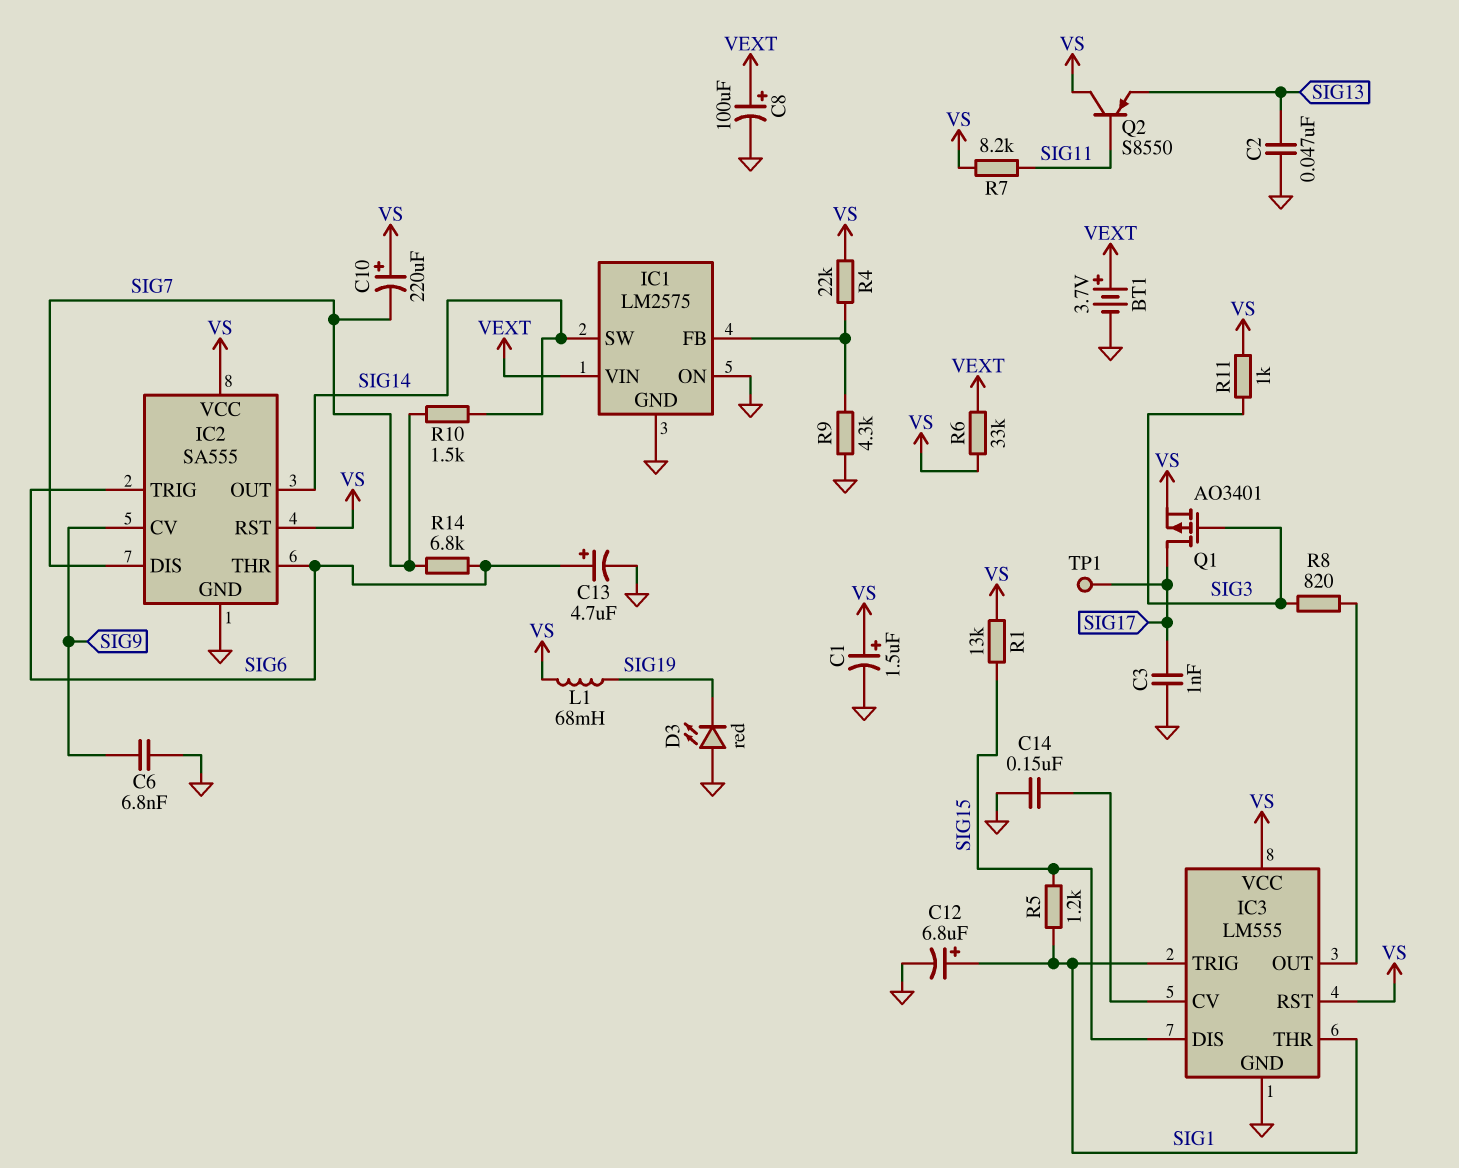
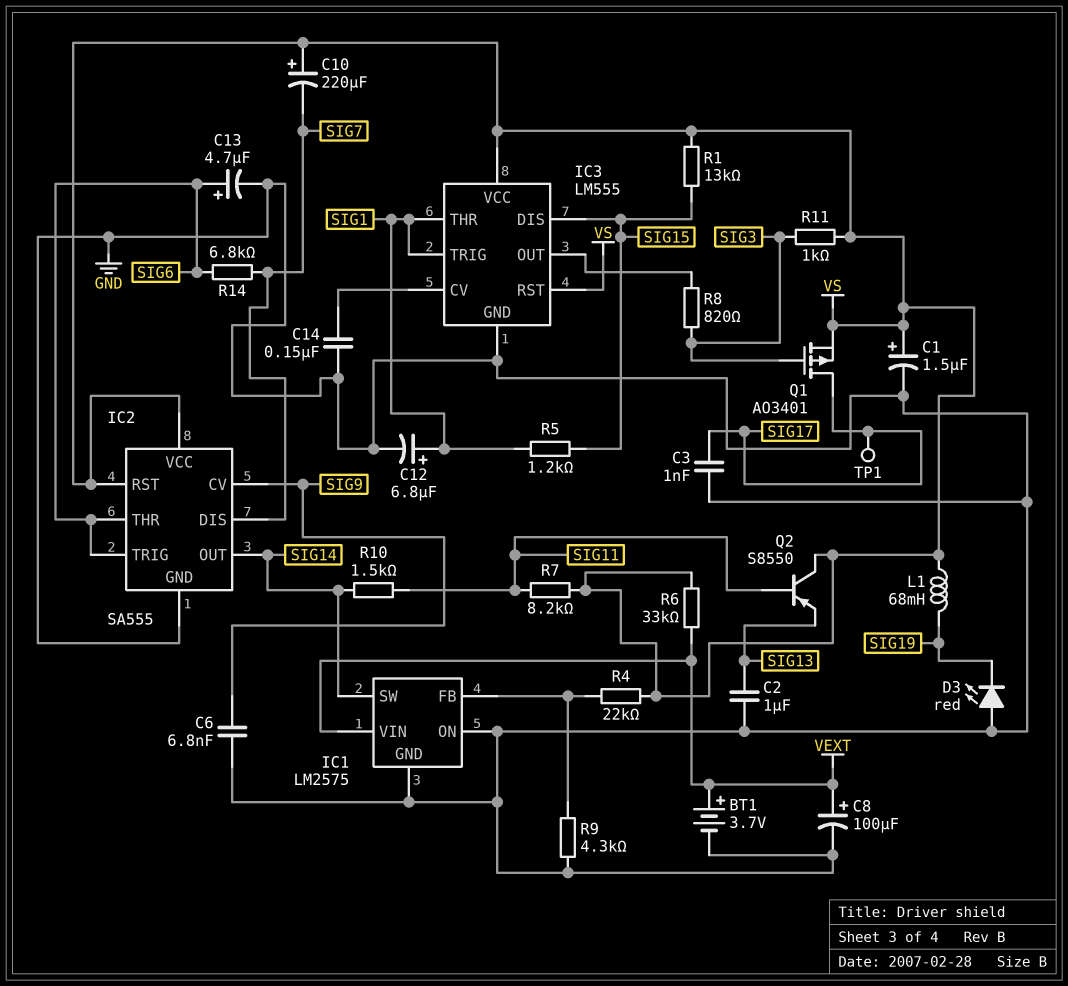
C2: 47nF (GND, SIG13) -> 1uF (GND, SIG13)
R10: 1.5k (SIG7, SIG14) -> 1.5k (SIG11, SIG14)

